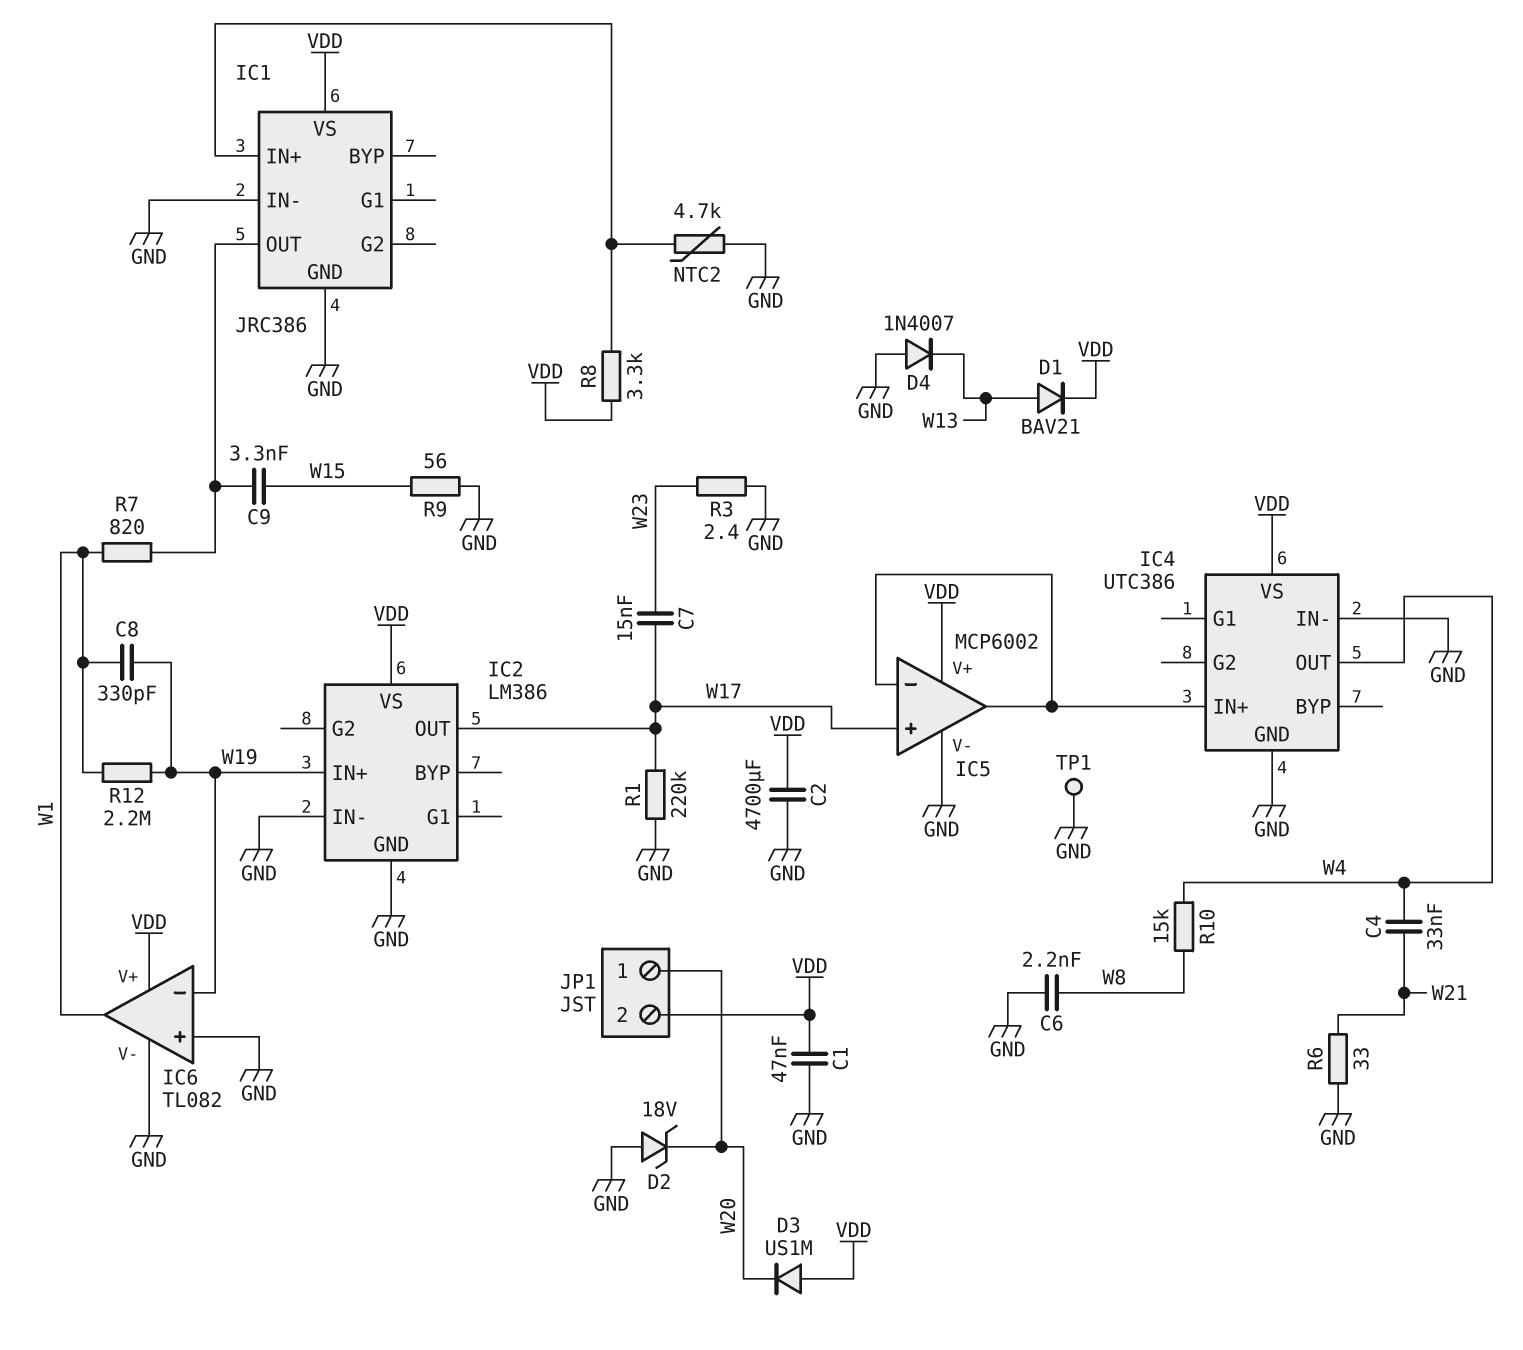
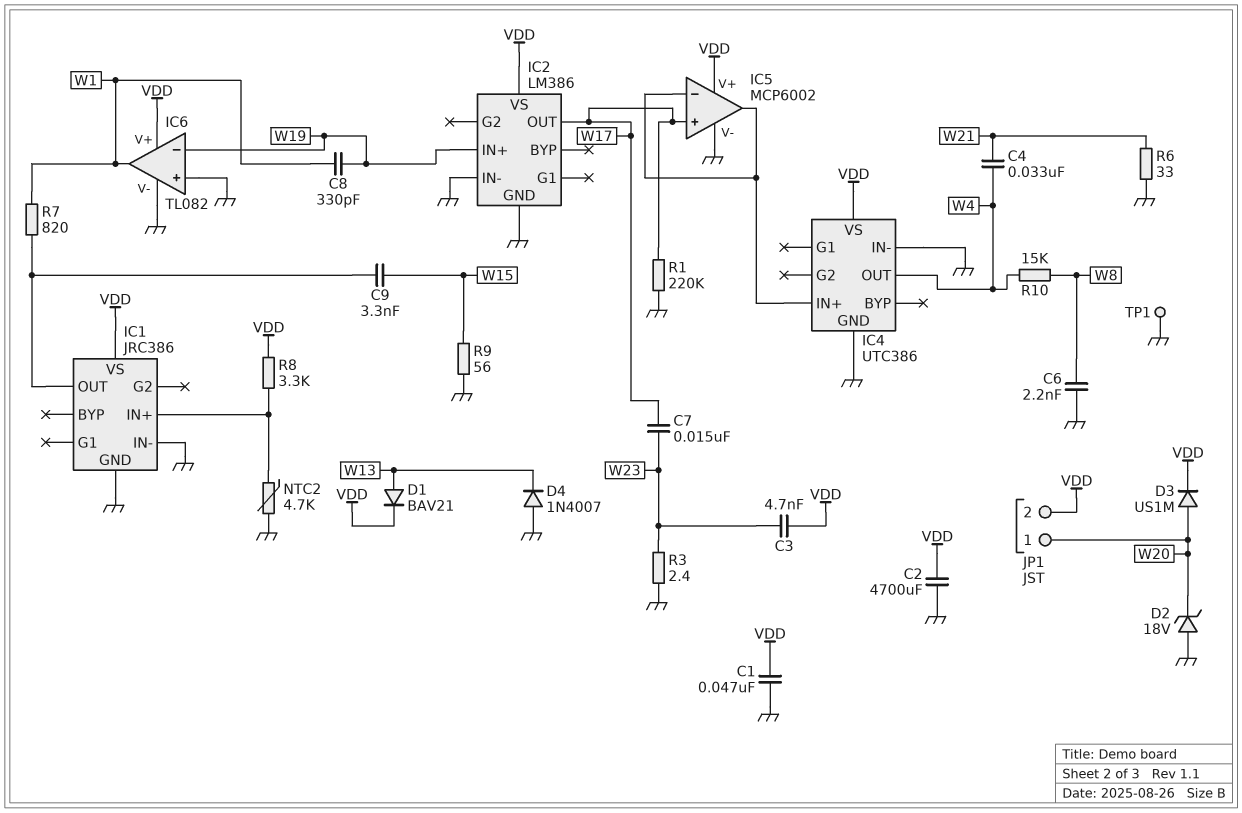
C3: none -> 4.7nF (VDD, W23)
D3: diode US1M (A VDD, K W20) -> diode US1M (A W20, K VDD)
R12: 2.2M (W1, W19) -> none

